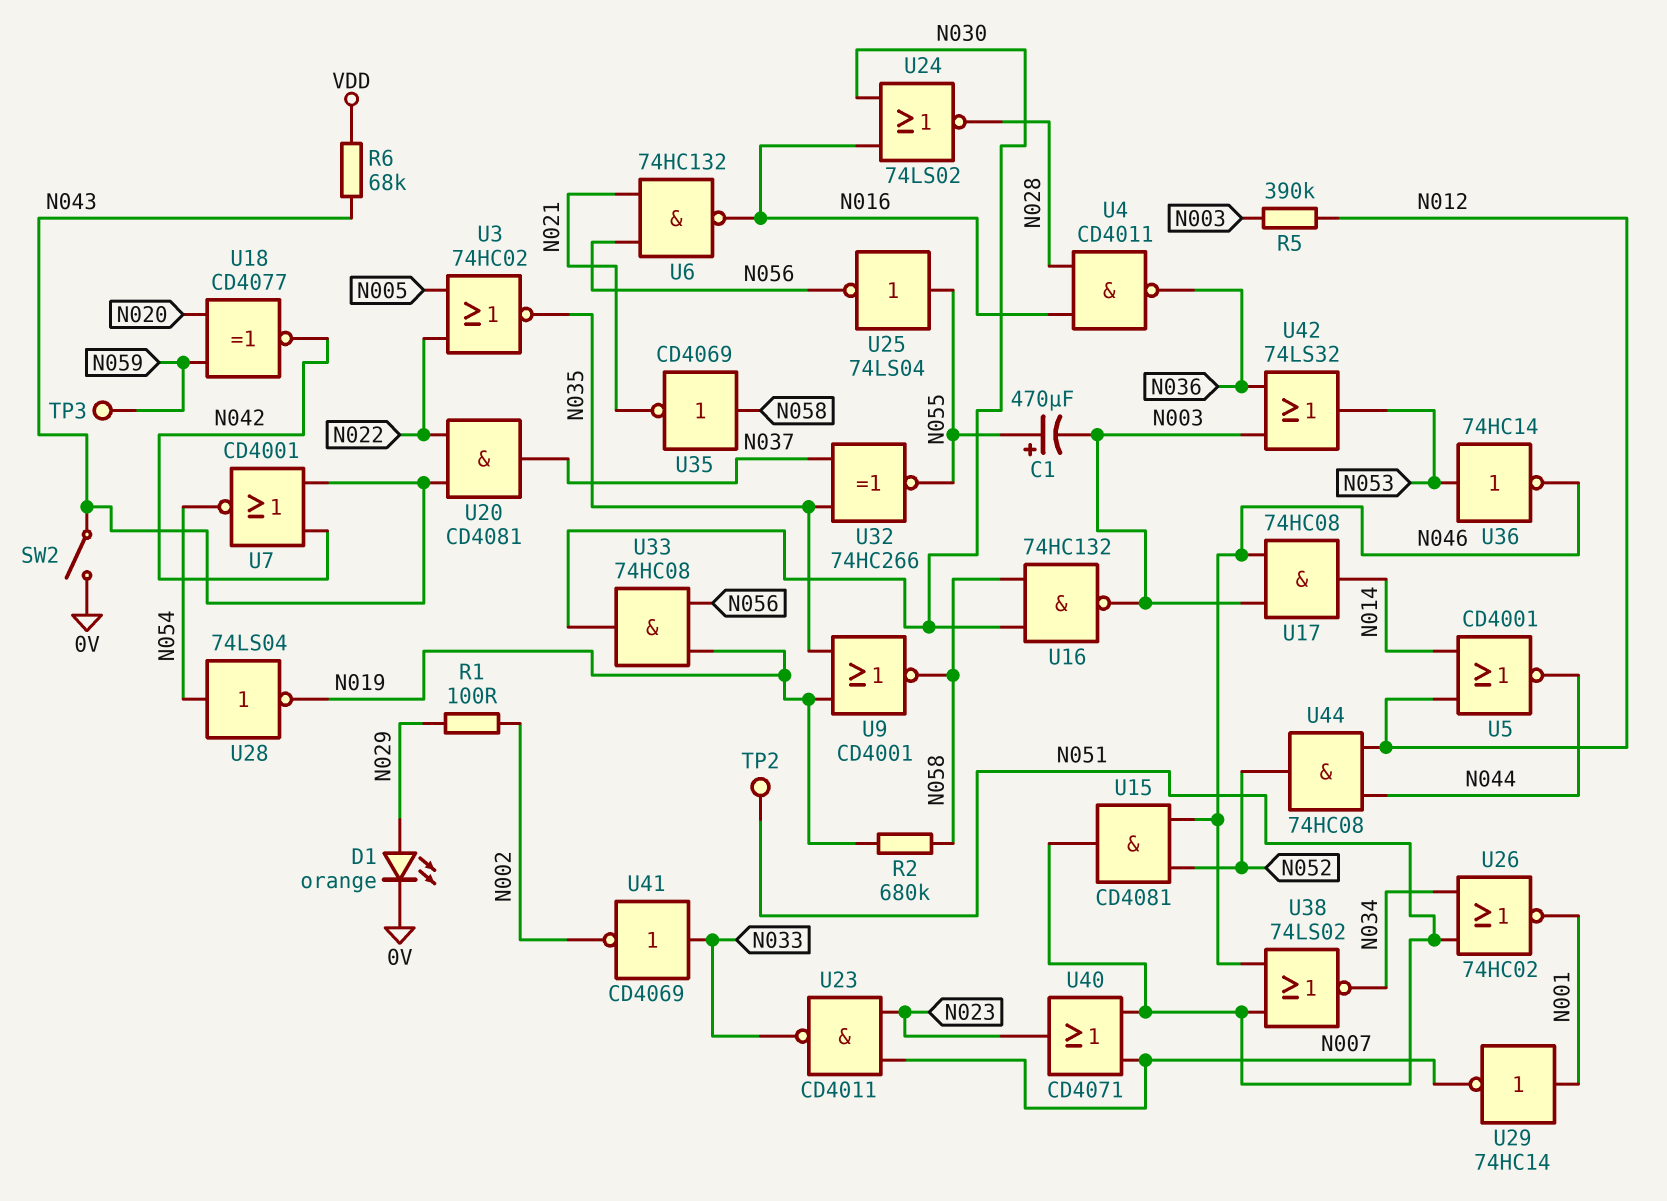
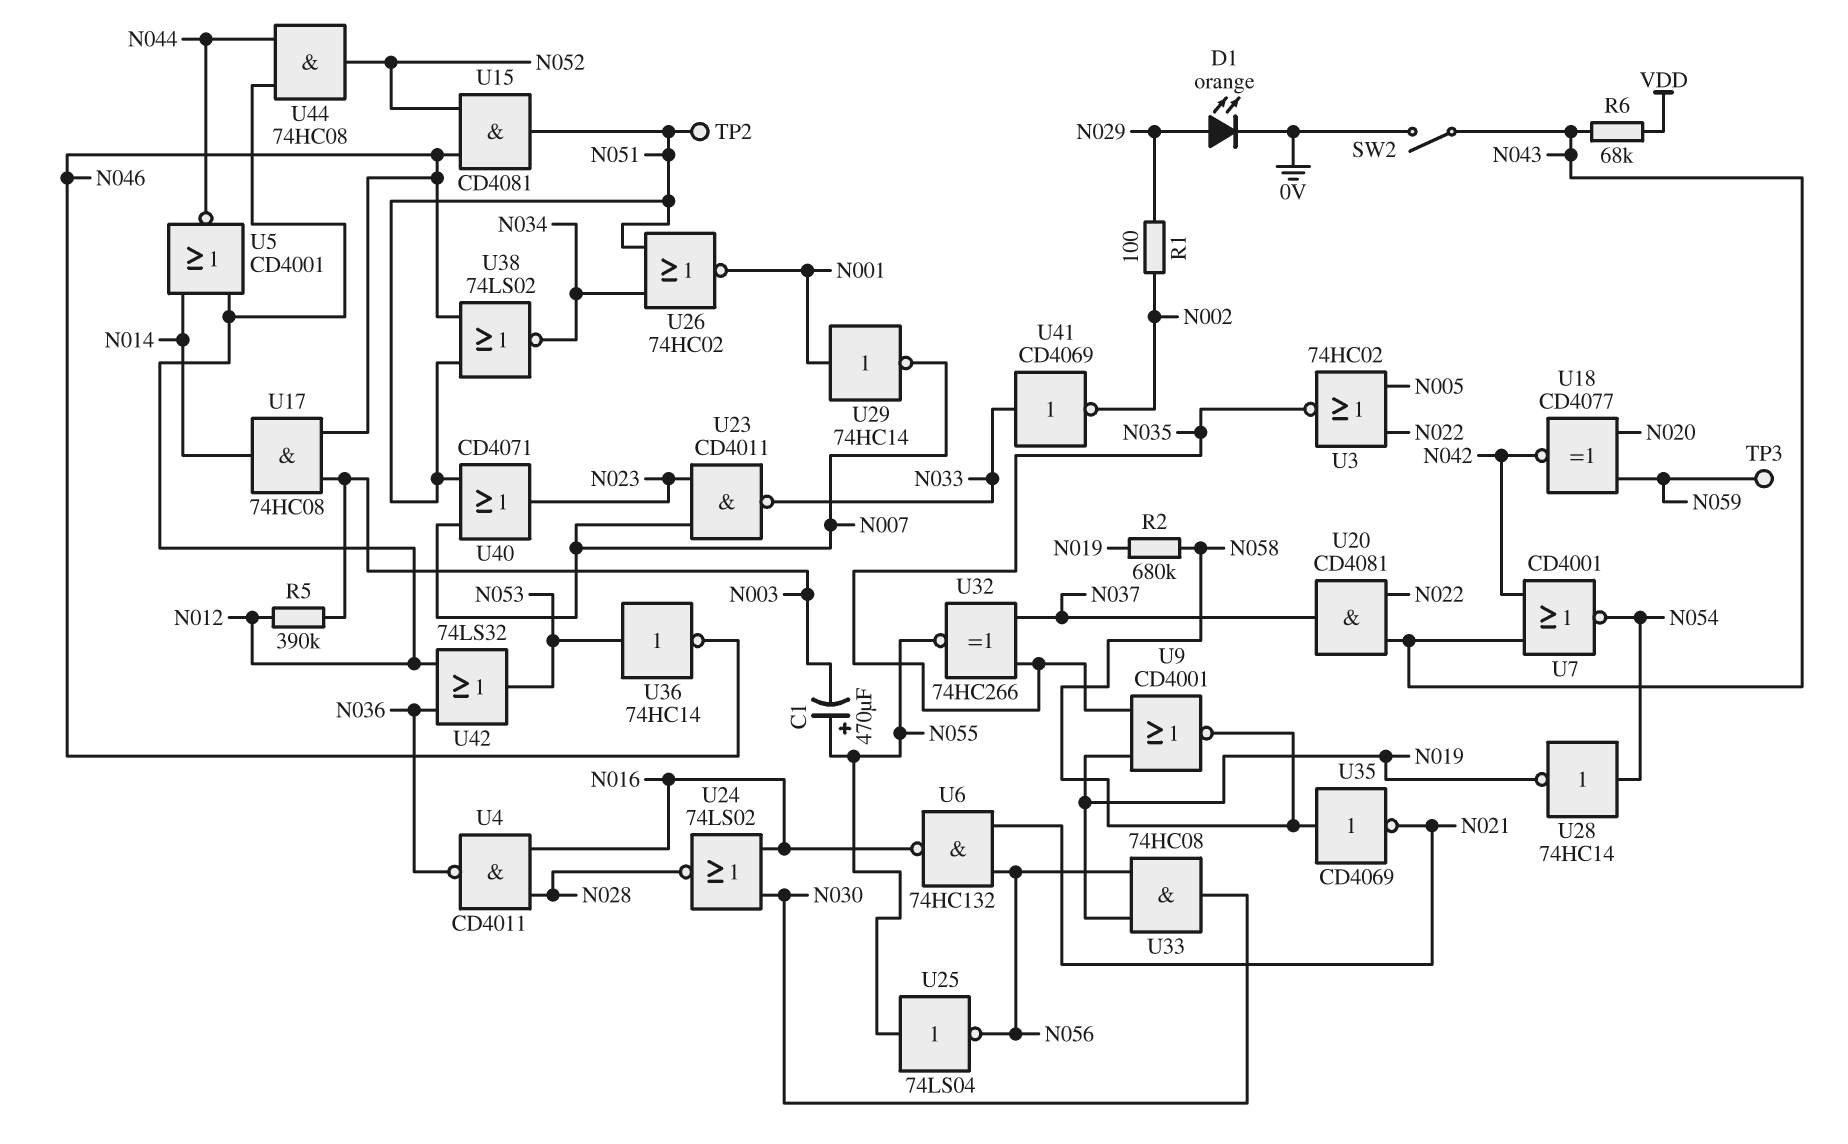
U16: NAND 74HC132 (in N030, in N058, out N003) -> none
U28: NOT 74LS04 (in N054, out N019) -> NOT 74HC14 (in N054, out N019)
U42: OR 74LS32 (in N003, in N036, out N053) -> OR 74LS32 (in N012, in N036, out N053)

